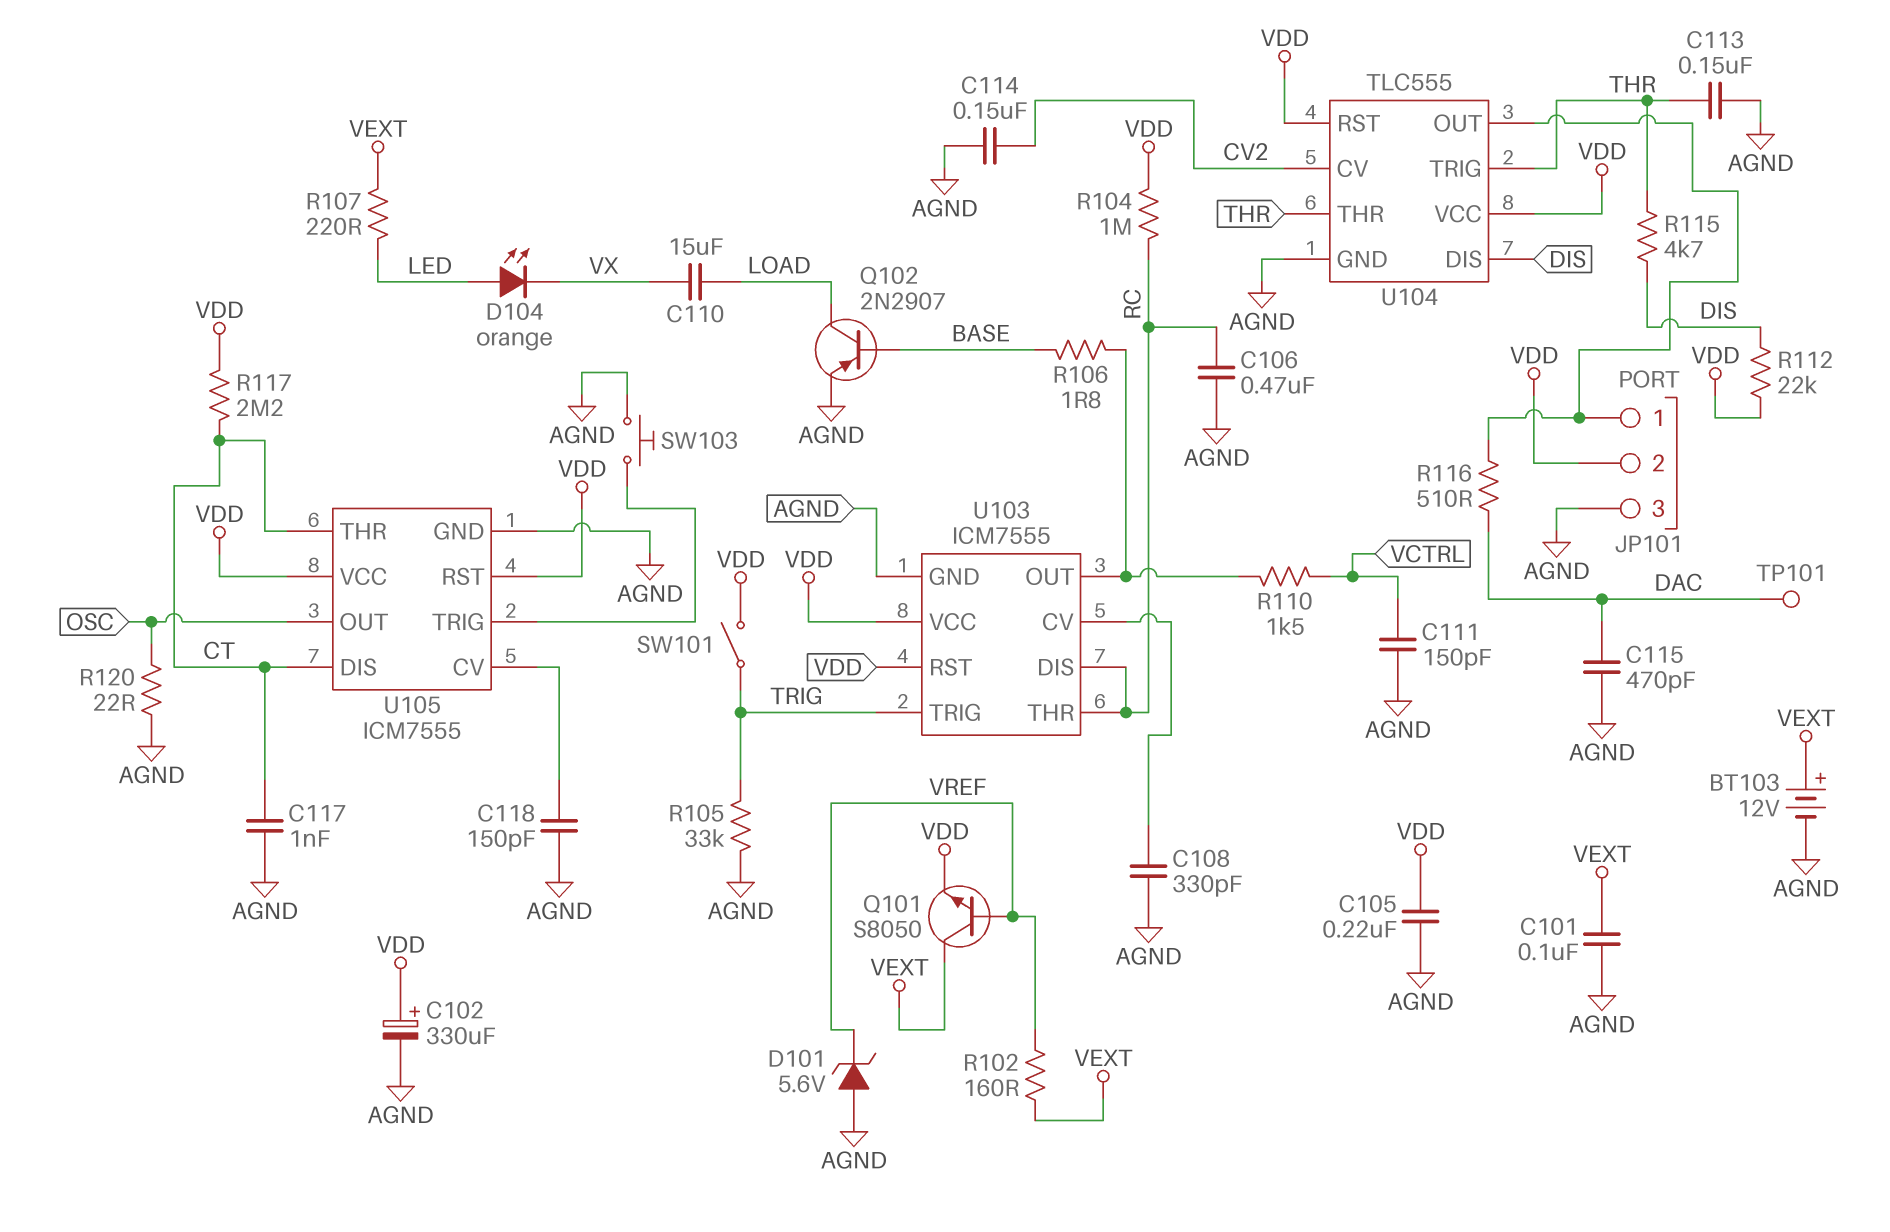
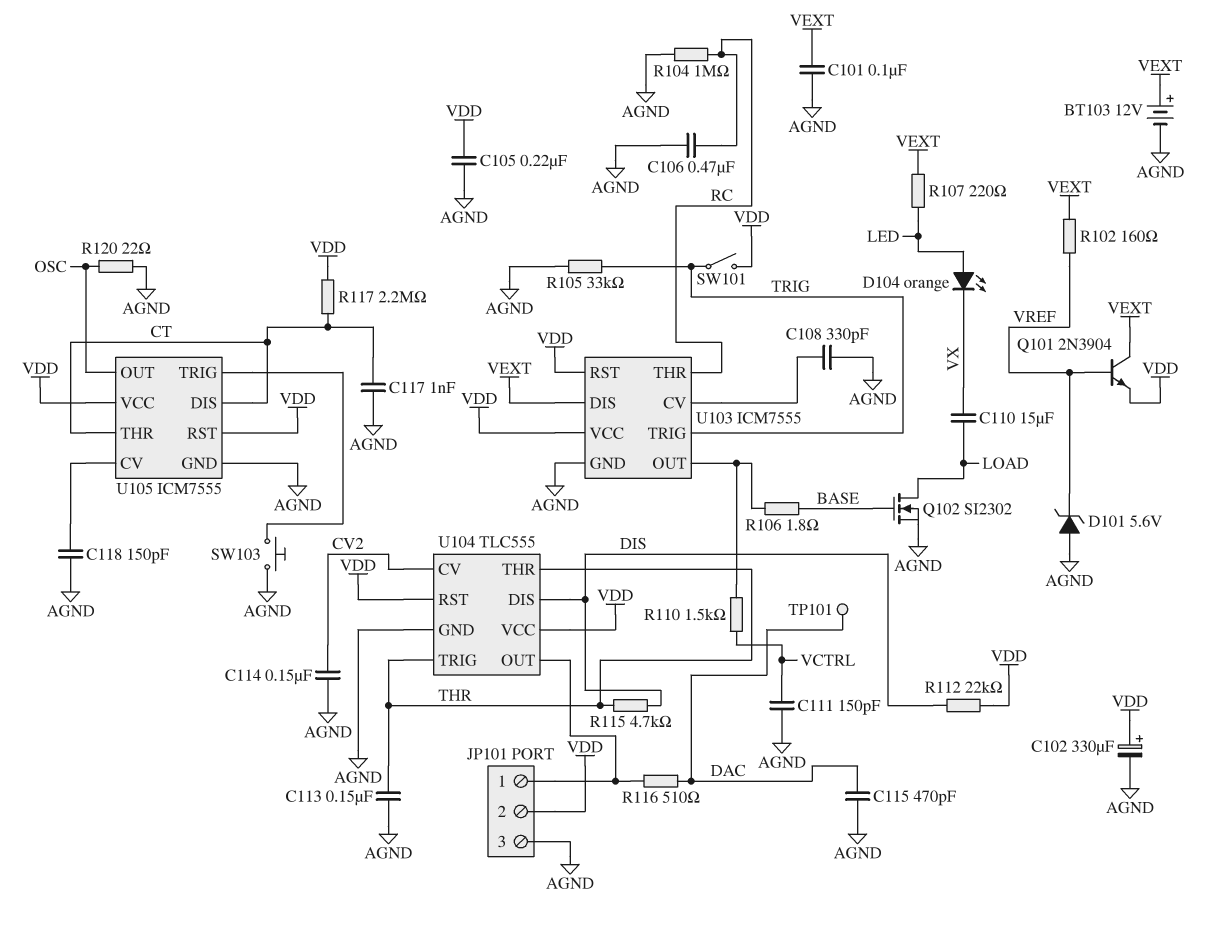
Q101: NPN S8050 (B VREF, C VEXT, E VDD) -> NPN 2N3904 (B VREF, C VEXT, E VDD)
Q102: PNP 2N2907 (B BASE, C LOAD, E AGND) -> NMOS SI2302 (G BASE, D LOAD, S AGND)
R104: 1M (RC, VDD) -> 1M (AGND, RC)
U103 pin DIS: RC -> VEXT

